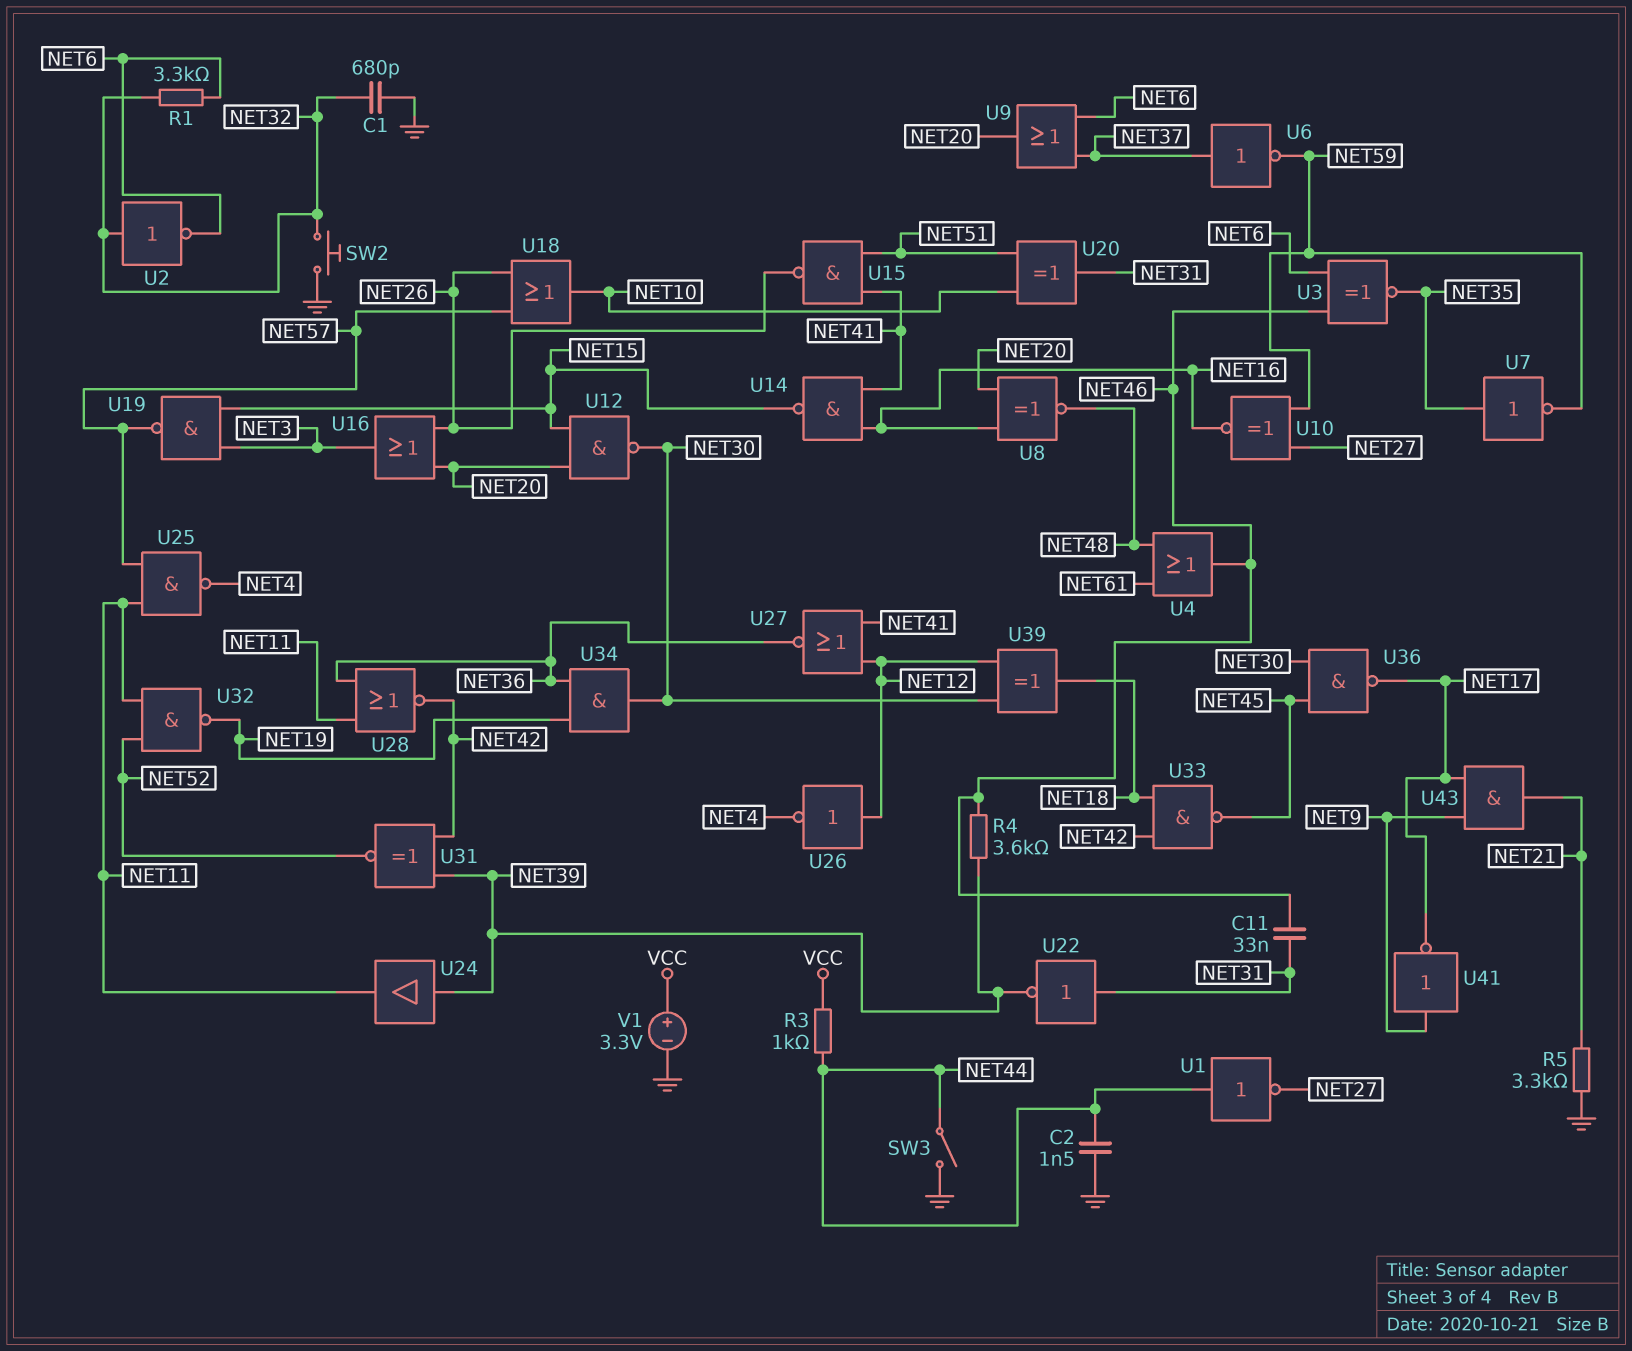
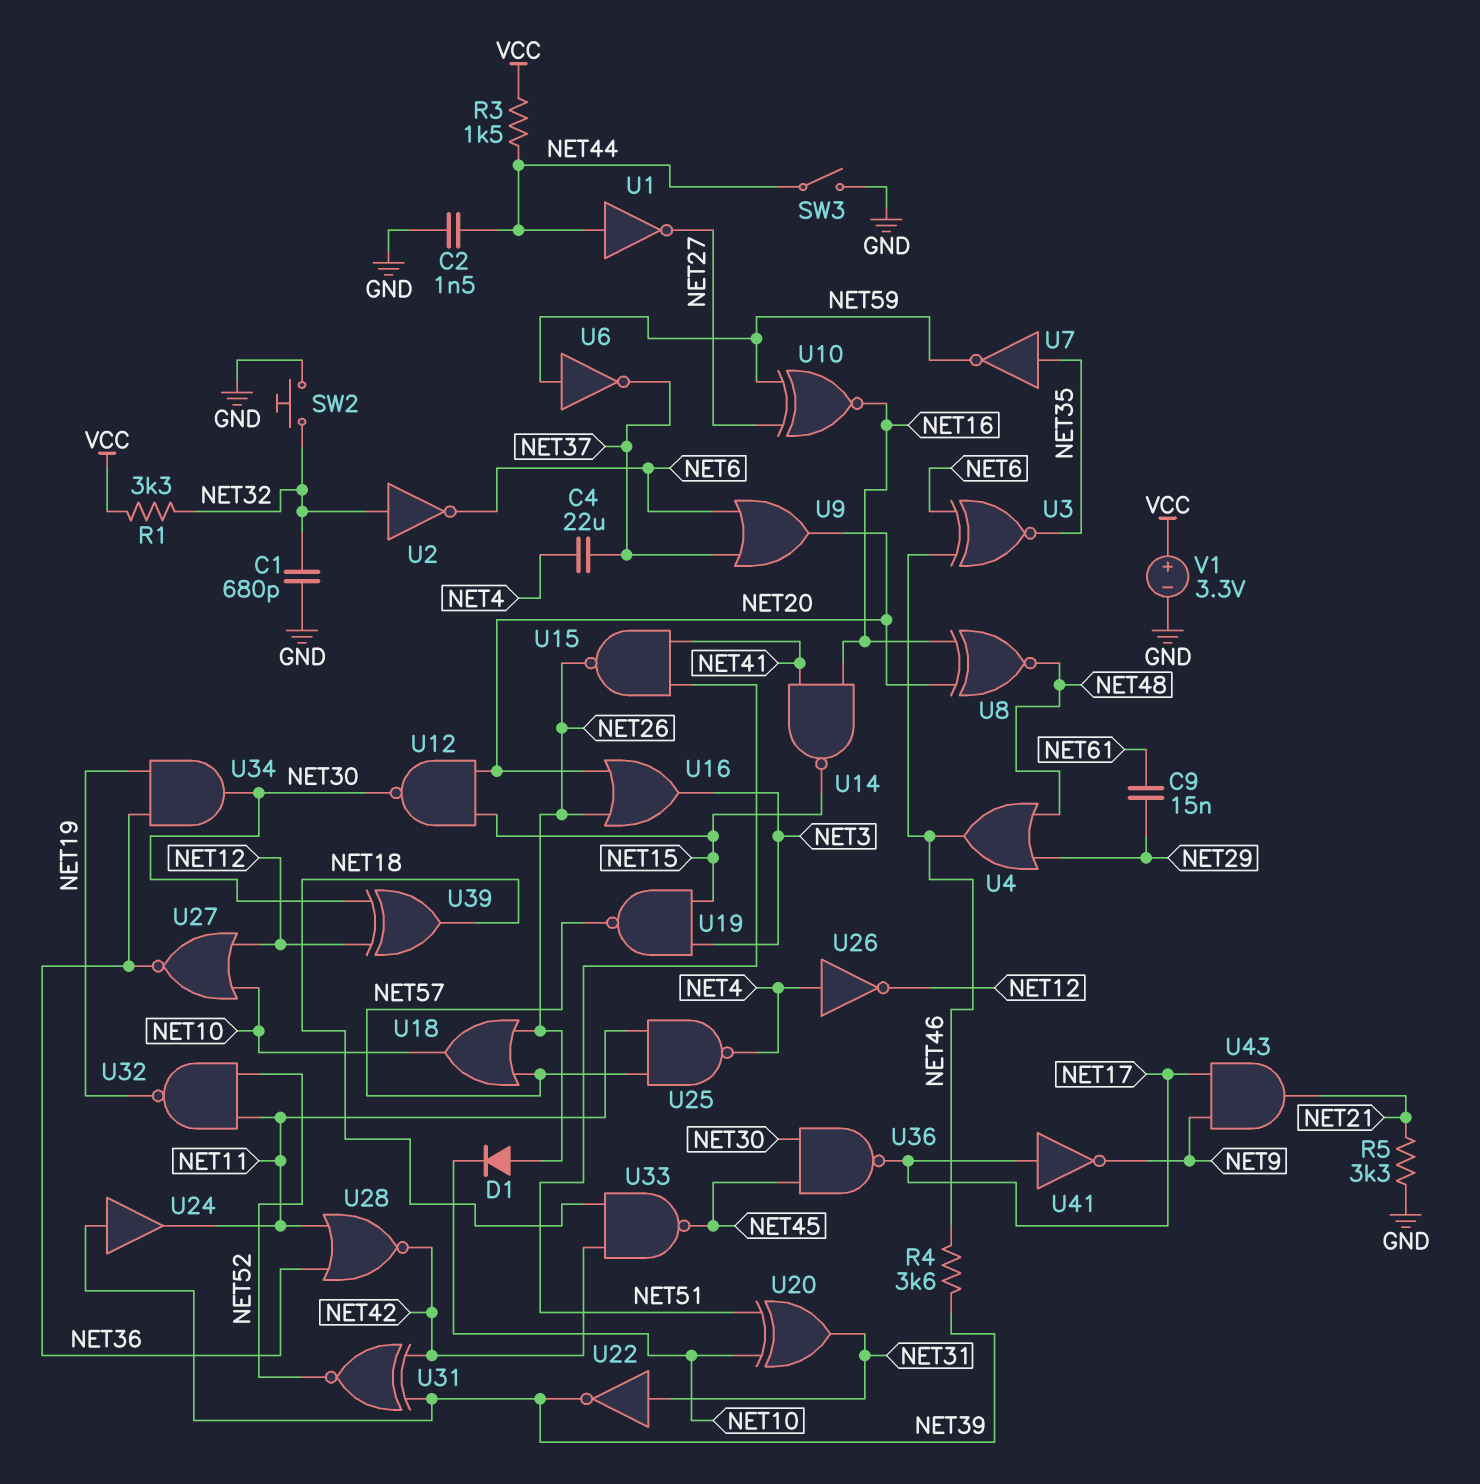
C4: none -> 22uF (NET4, NET37)
C9: none -> 15nF (NET29, NET61)
C11: 33nF (NET31, NET46) -> none
D1: none -> diode (A NET26, K NET10)
R1: 3.3k (NET6, NET32) -> 3.3k (NET32, VCC)
R3: 1k (NET44, VCC) -> 1.5k (NET44, VCC)
U4: OR (in NET48, in NET61, out NET46) -> OR (in NET29, in NET48, out NET46)
U6: NOT (in NET37, out NET59) -> NOT (in NET59, out NET37)
U26: NOT (in NET12, out NET4) -> NOT (in NET4, out NET12)
U27: NOR (in NET12, in NET41, out NET36) -> NOR (in NET10, in NET12, out NET36)
U41: NOT (in NET9, out NET17) -> NOT (in NET17, out NET9)

